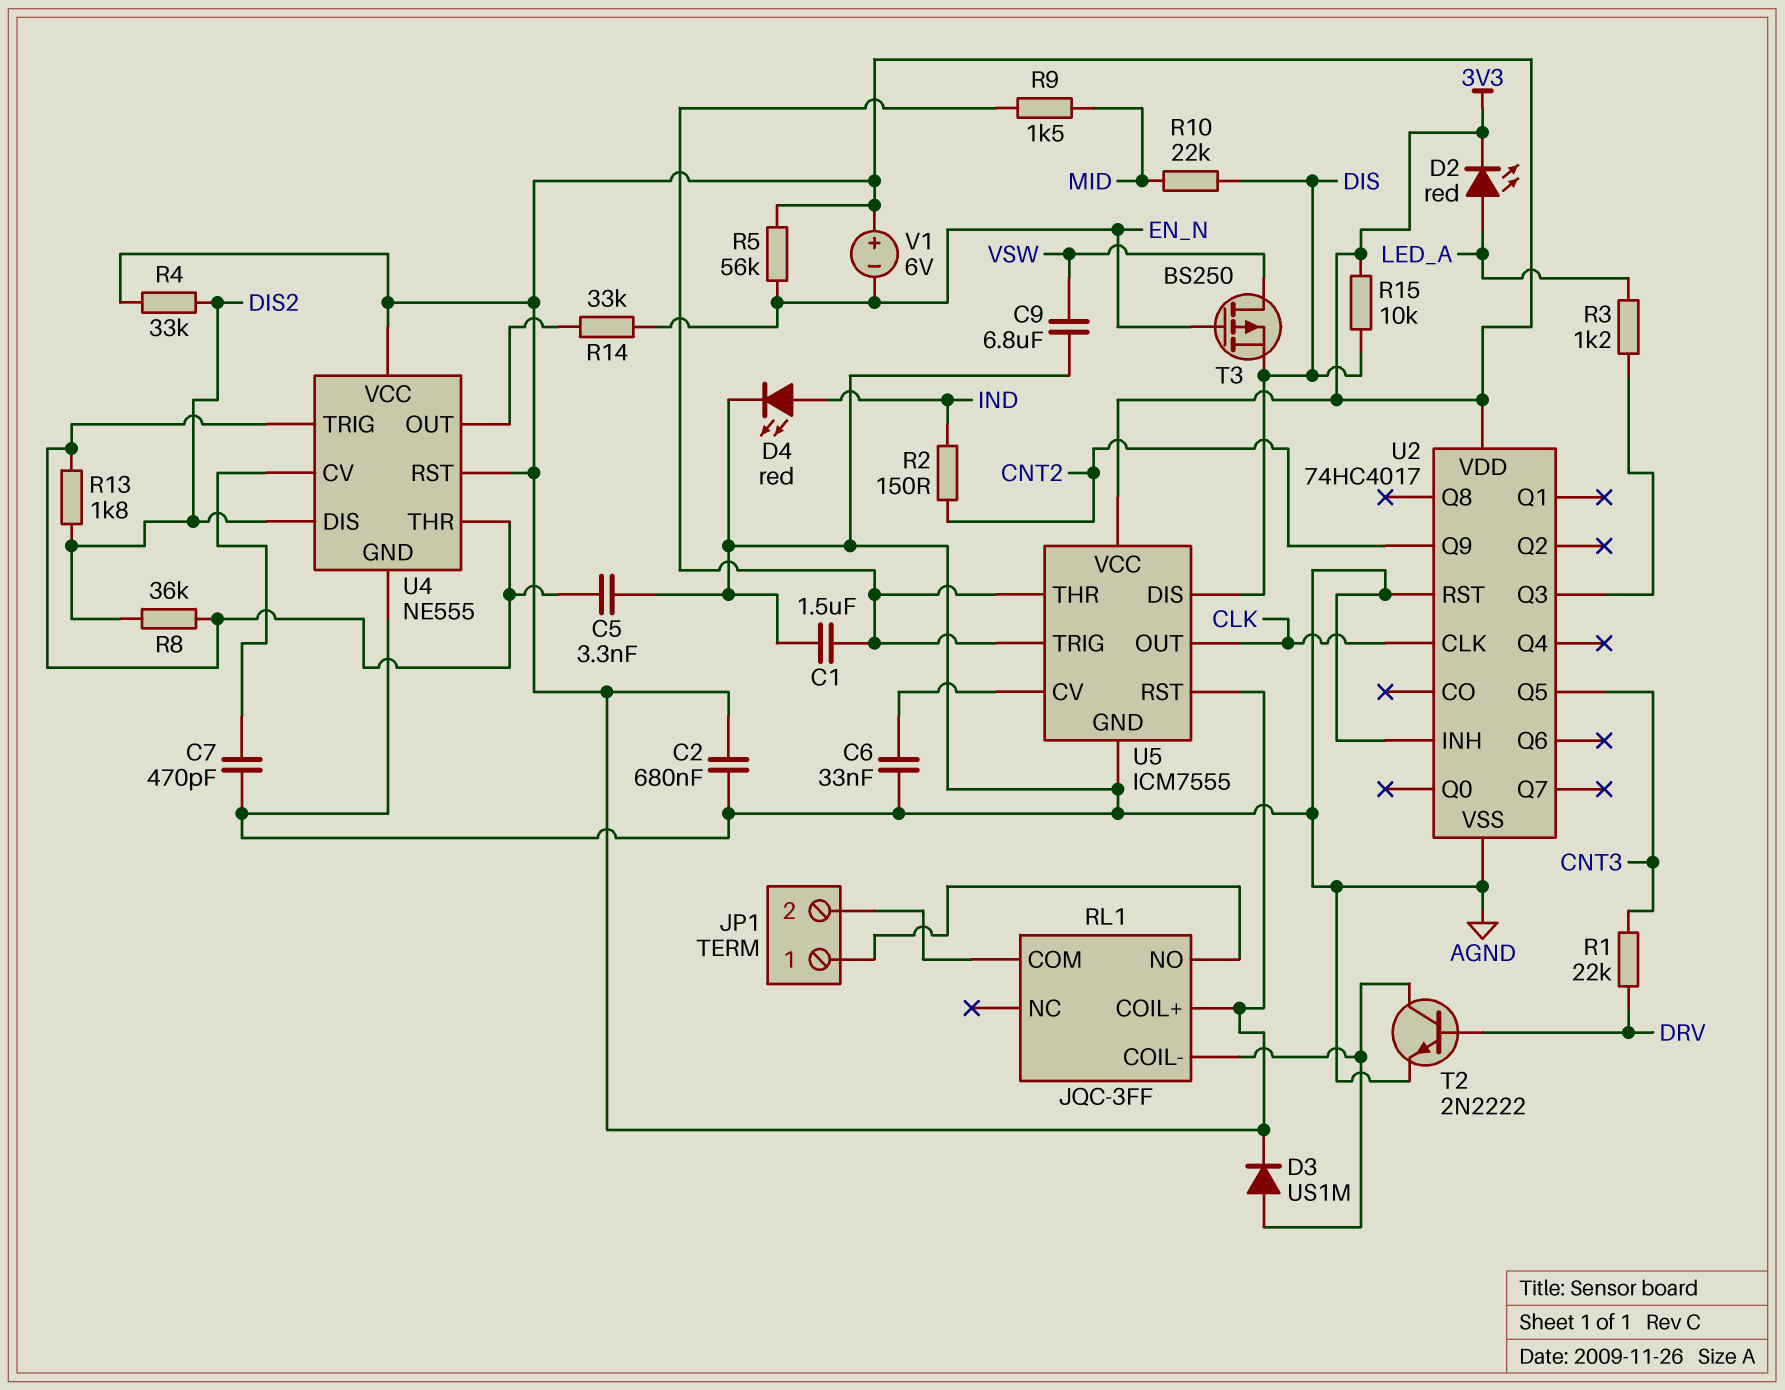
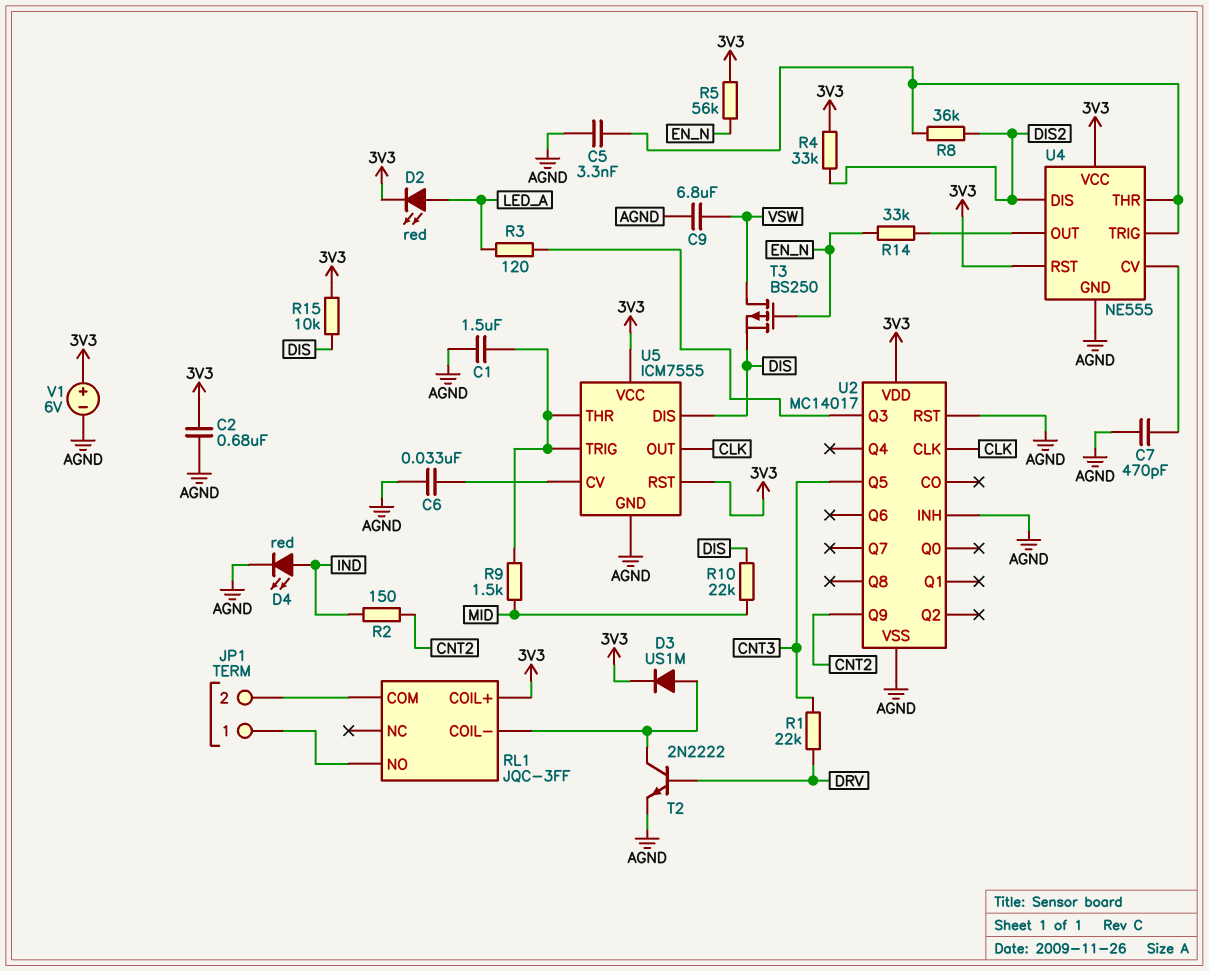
R3: 1.2k (LED_A, U2/Q3) -> 120 (LED_A, U2/Q3)
R13: 1.8k (DIS2, U4/THR) -> none
U2: 74HC4017 -> MC14017
V1: 6V (plus 3V3, minus EN_N) -> 6V (plus 3V3, minus AGND)

